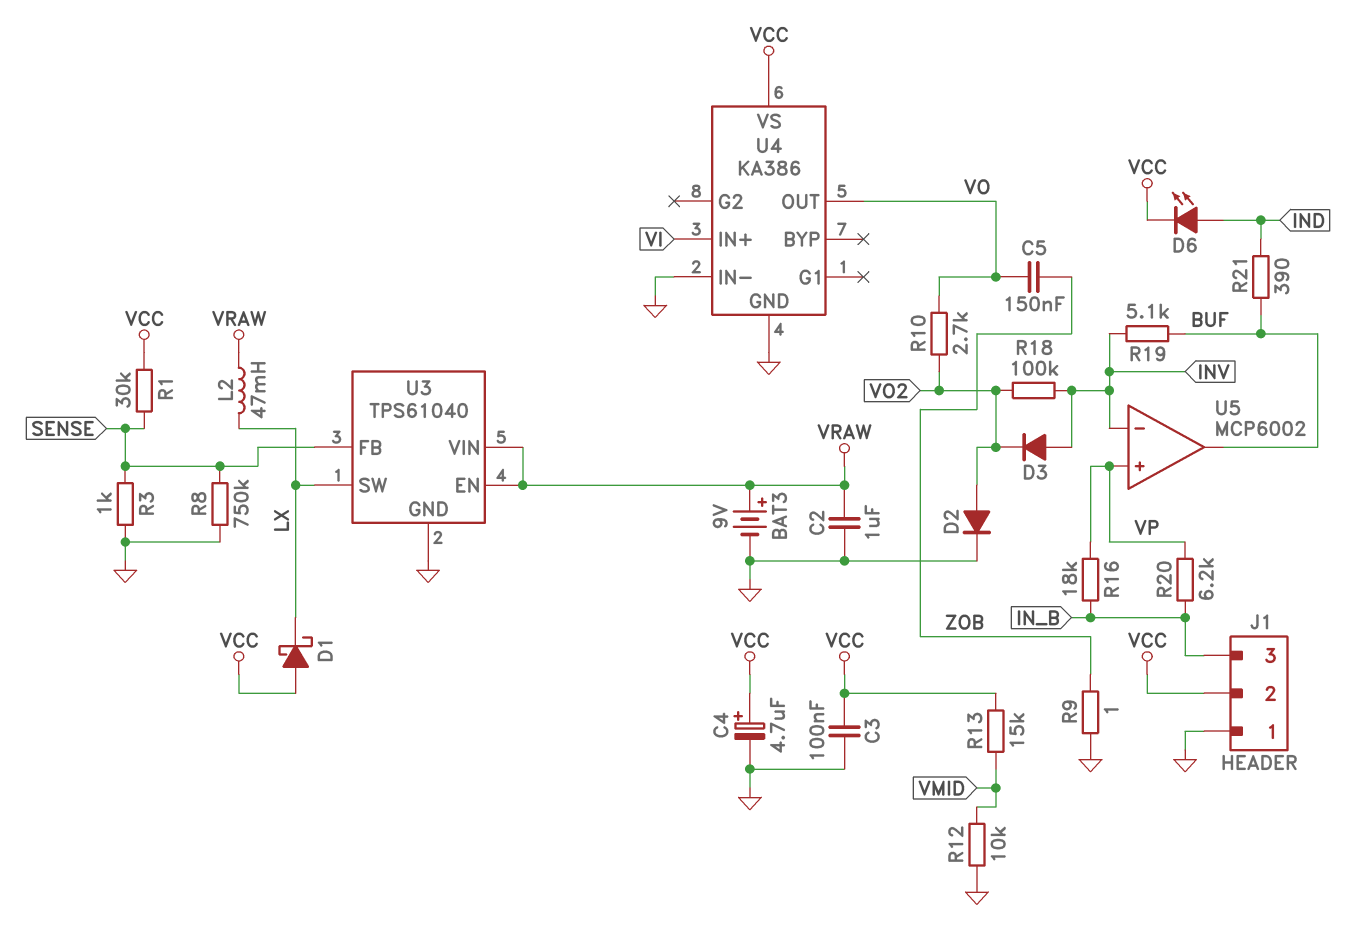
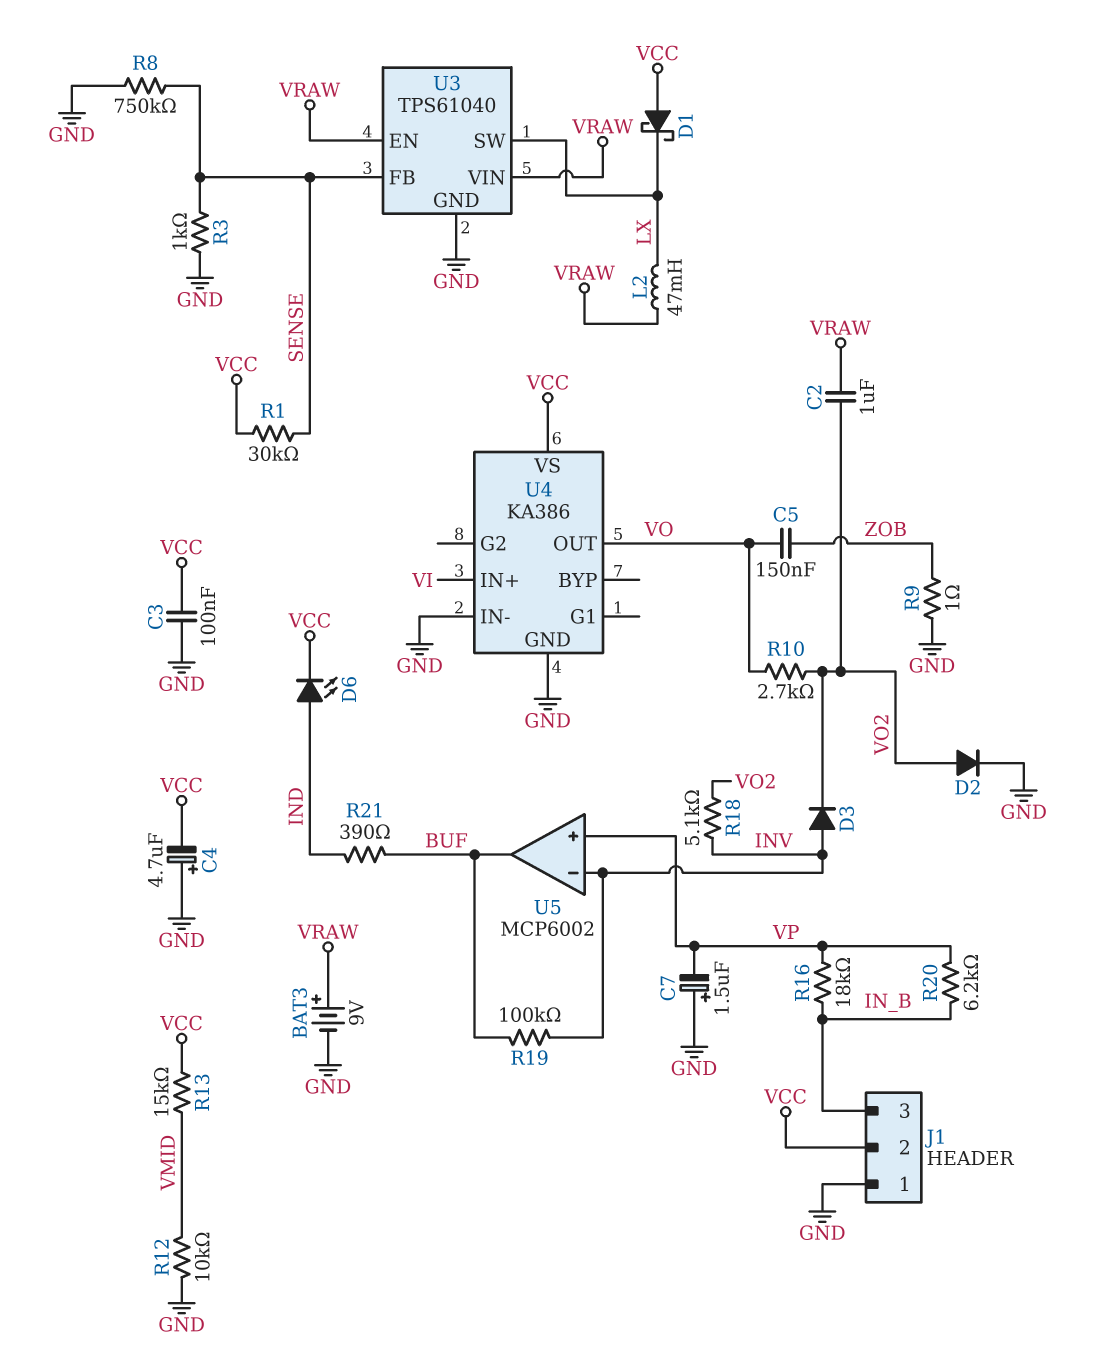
C2: 1uF (GND, VRAW) -> 1uF (VO2, VRAW)
C4: 4.7uF (plus VCC, minus GND) -> 4.7uF (plus GND, minus VCC)
C7: none -> 1.5uF (plus GND, minus VP)
R18: 100k (INV, VO2) -> 5.1k (INV, VO2)
R19: 5.1k (BUF, INV) -> 100k (BUF, INV)

